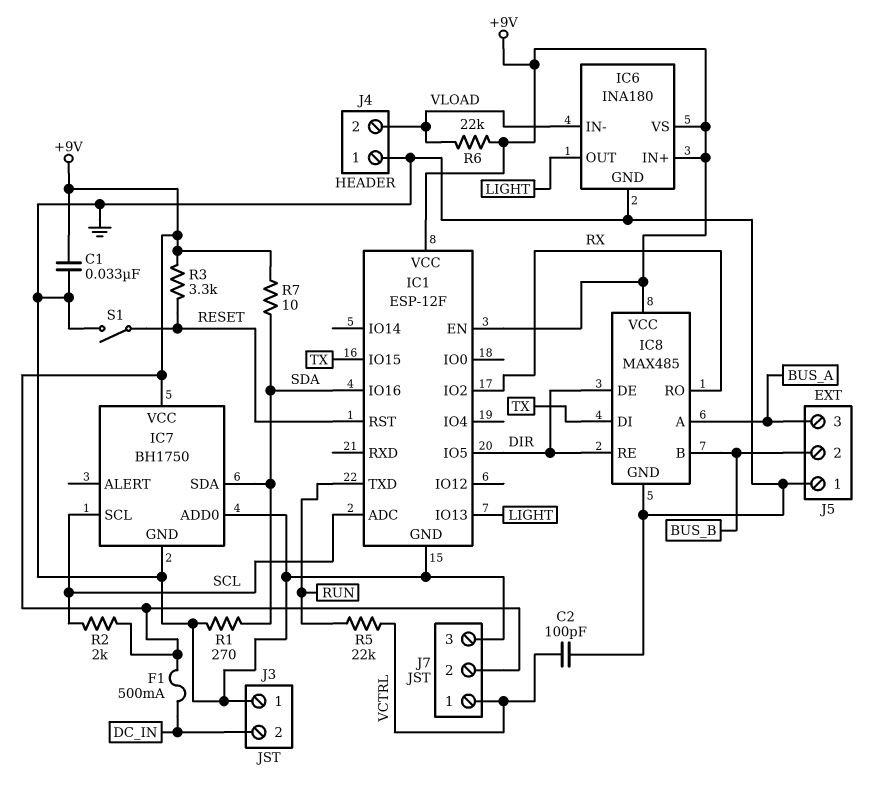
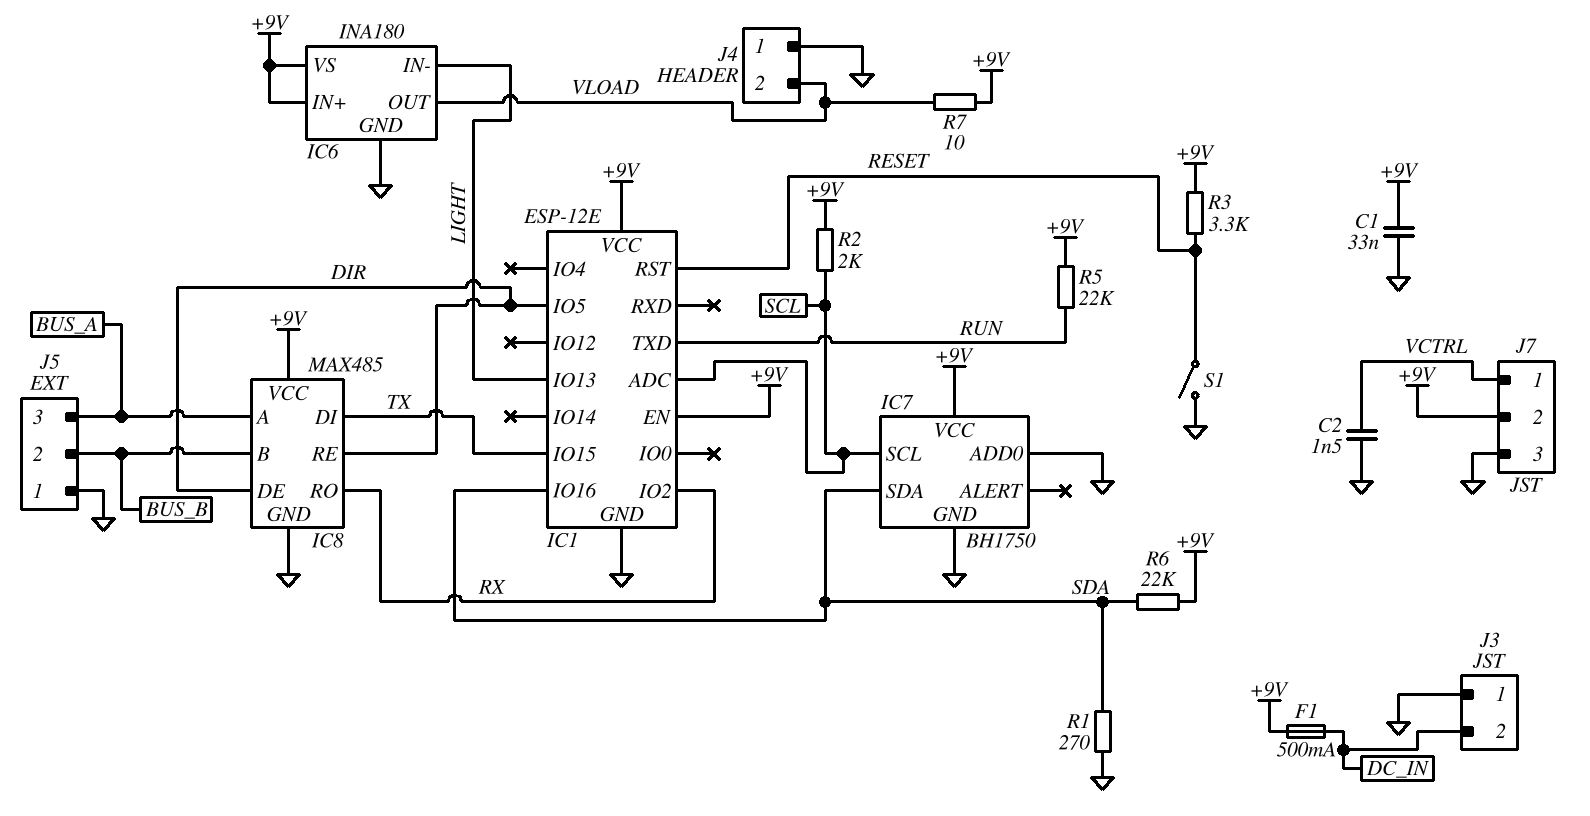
C2: 100pF (GND, VCTRL) -> 1.5nF (GND, VCTRL)
IC1: ESP-12F -> ESP-12E
IC6 pin IN-: VLOAD -> LIGHT
IC6 pin OUT: LIGHT -> VLOAD
R5: 22k (RUN, VCTRL) -> 22k (+9V, RUN)
R6: 22k (+9V, VLOAD) -> 22k (+9V, SDA)
R7: 10 (+9V, SDA) -> 10 (+9V, VLOAD)

